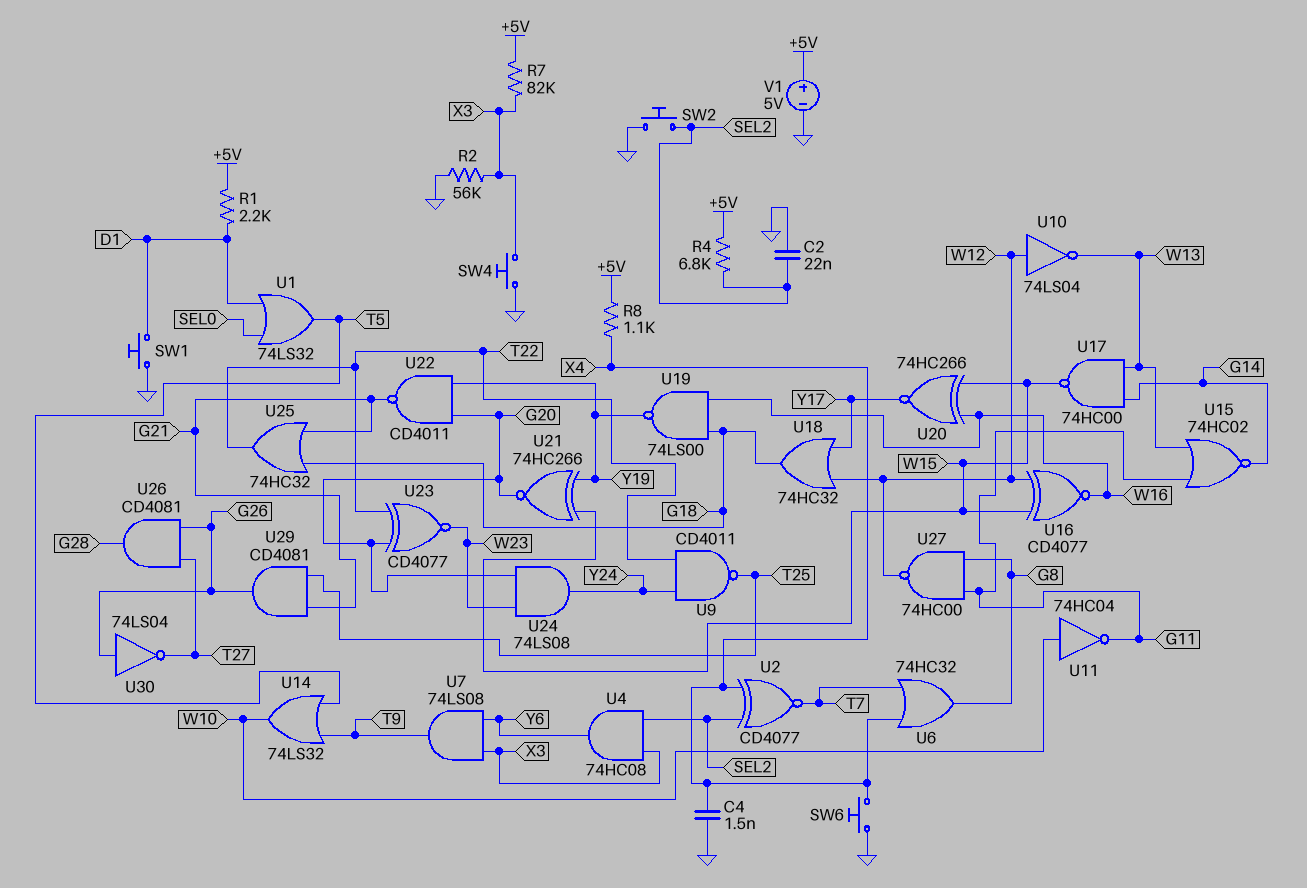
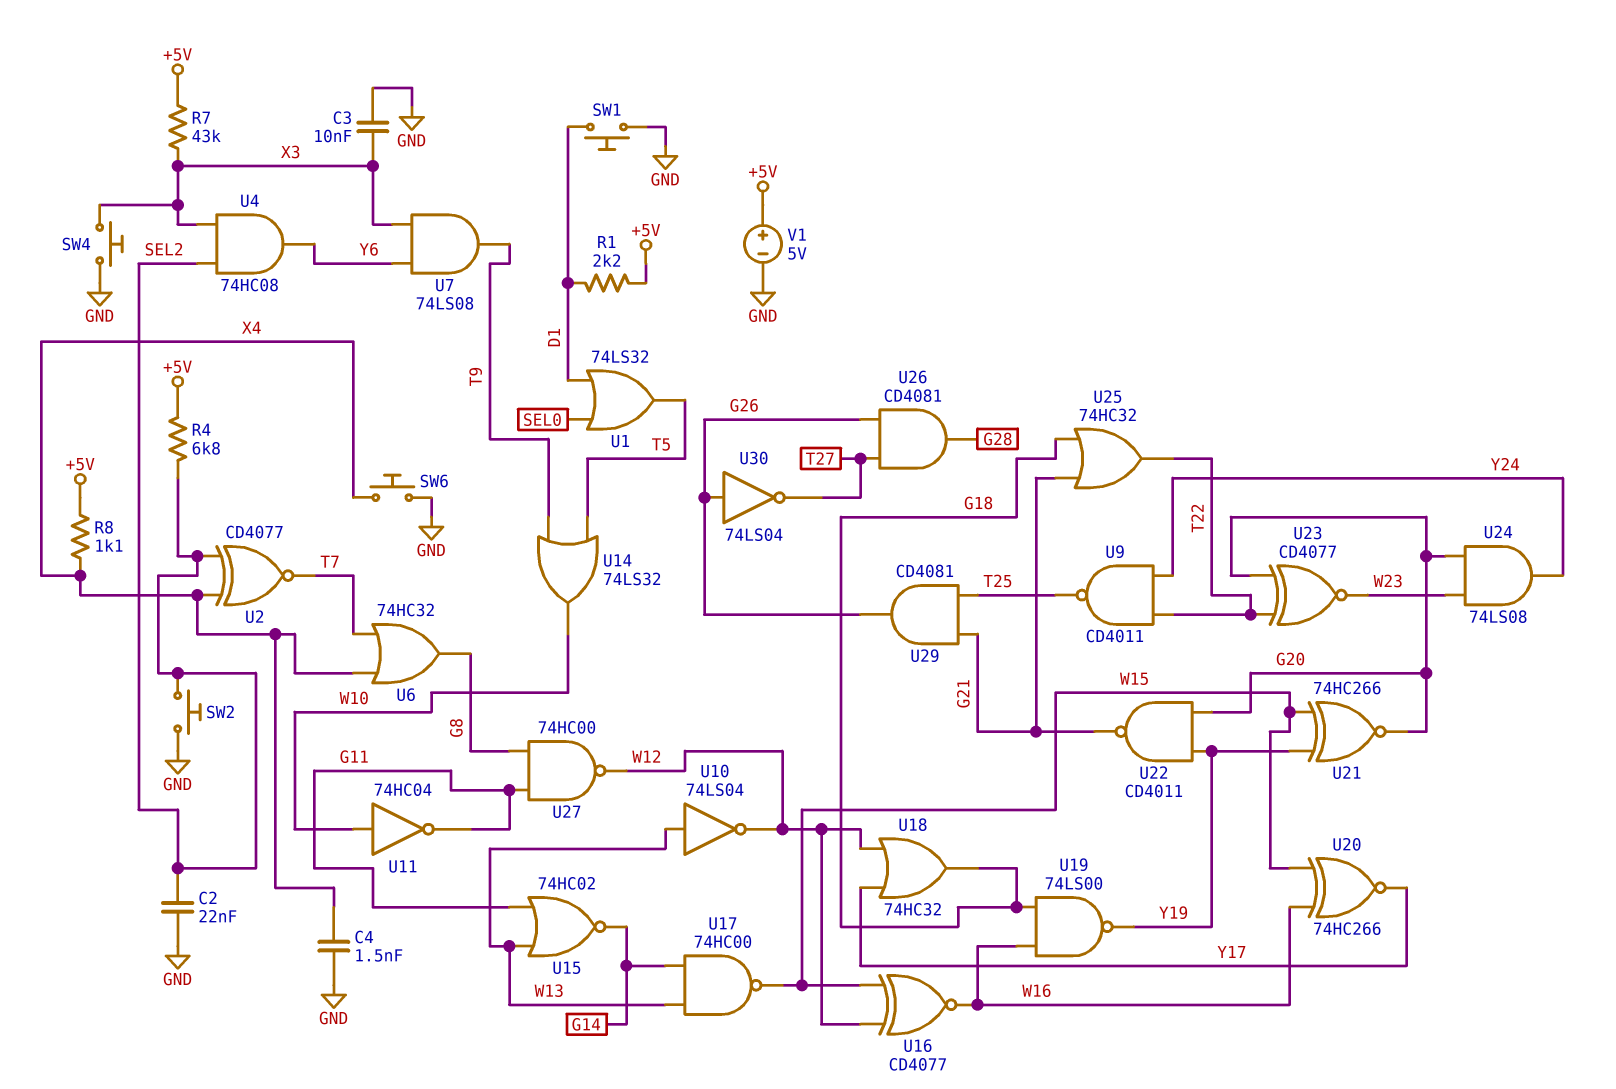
C3: none -> 10nF (GND, X3)
R2: 56k (GND, X3) -> none
R7: 82k (+5V, X3) -> 43k (+5V, X3)
U10: NOT 74LS04 (in W12, out W13) -> NOT 74LS04 (in W13, out W12)

